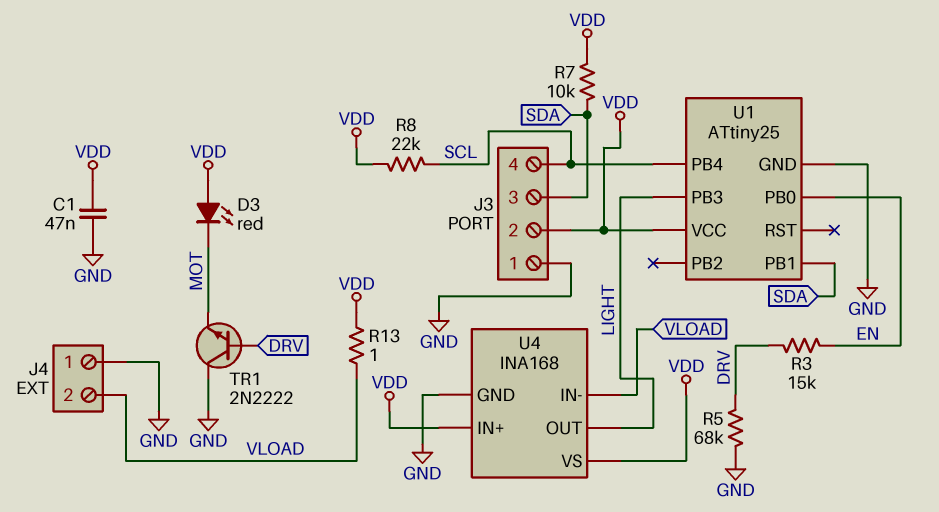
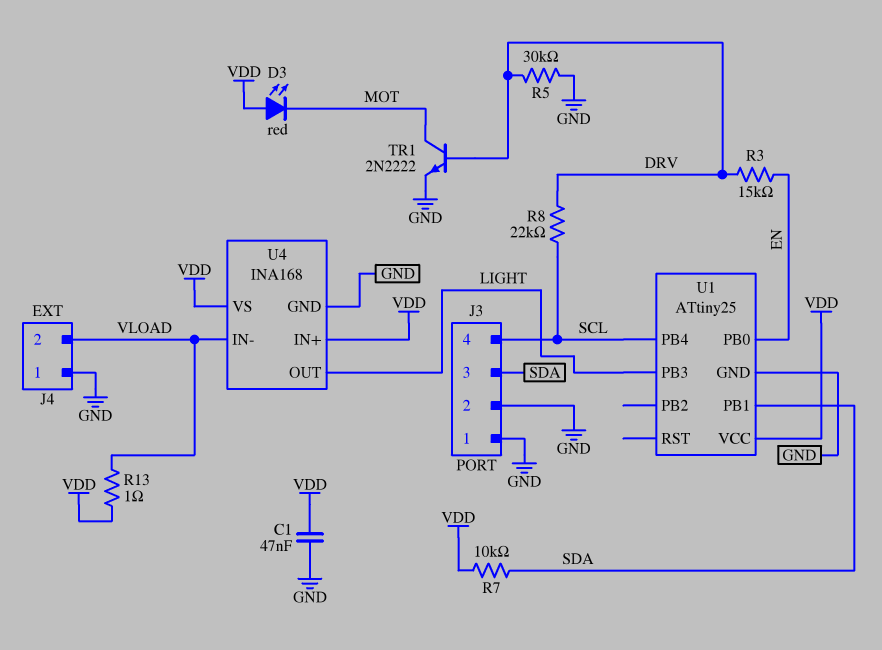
J3 pin 2: VDD -> GND
R5: 68k (DRV, GND) -> 30k (DRV, GND)
R8: 22k (SCL, VDD) -> 22k (DRV, SCL)
TR1: NPN 2N2222 (B DRV, C GND, E MOT) -> NPN 2N2222 (B DRV, C MOT, E GND)

